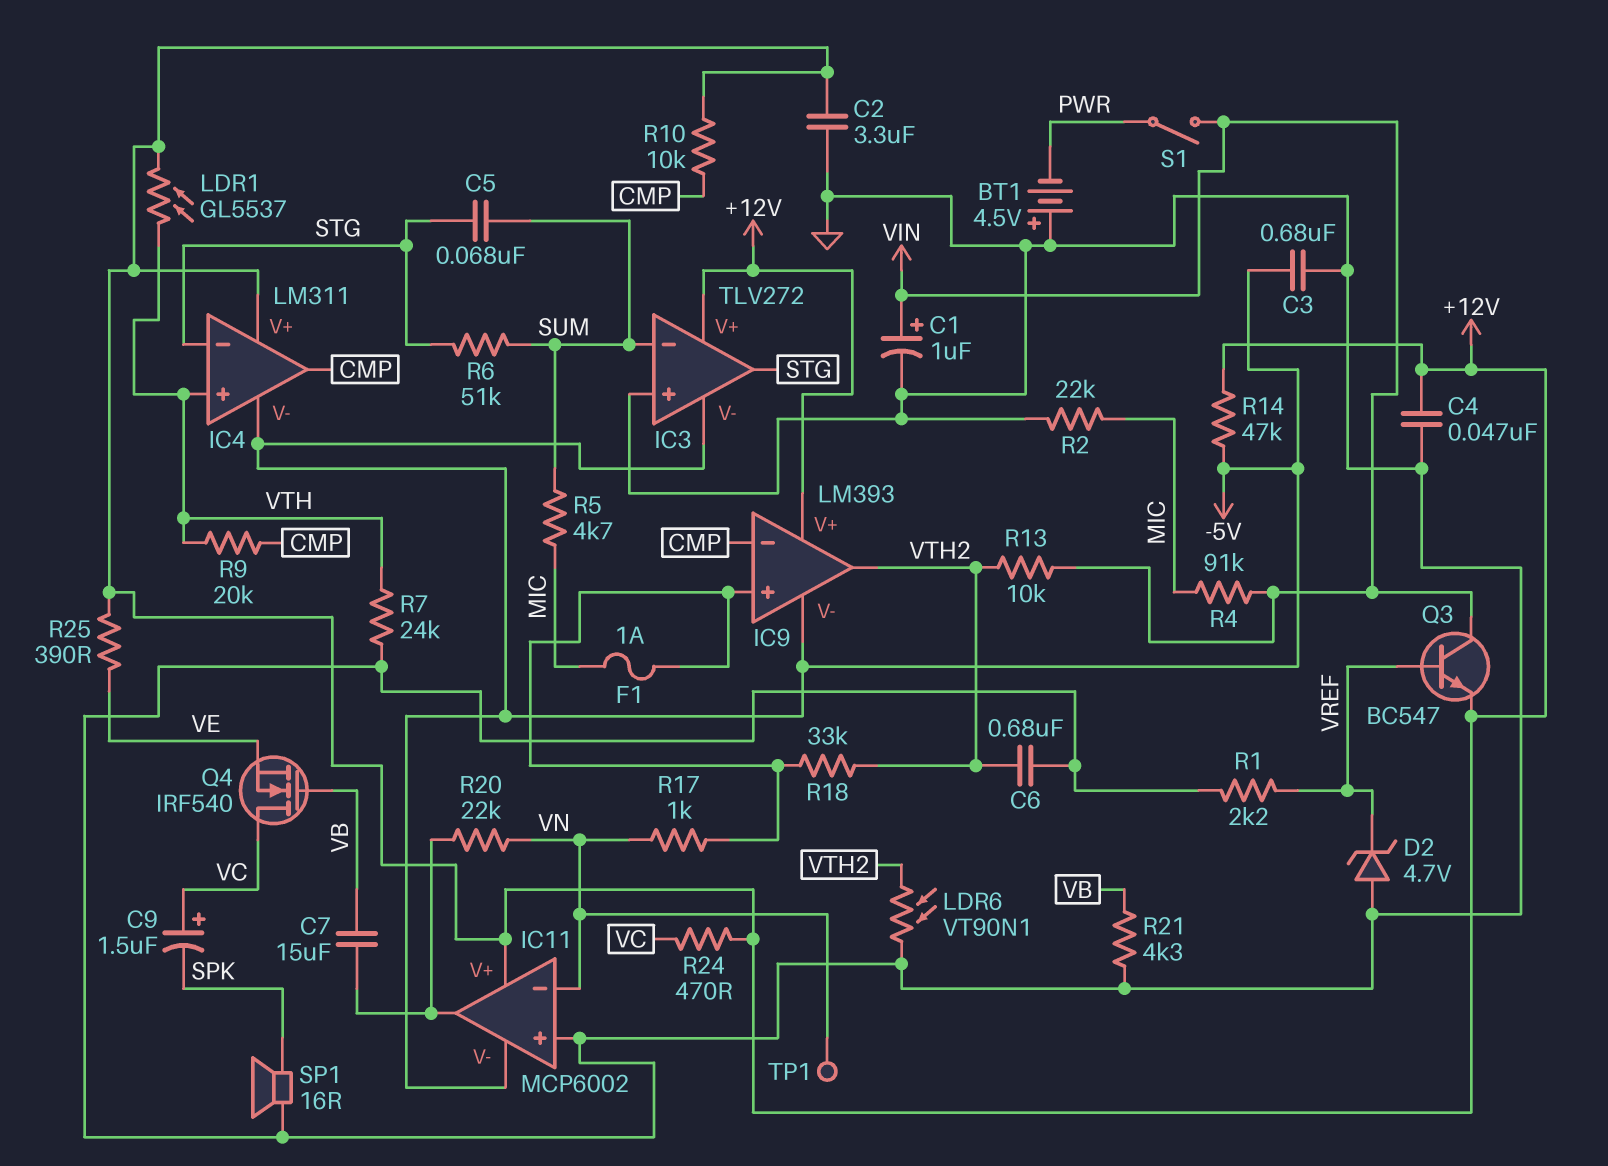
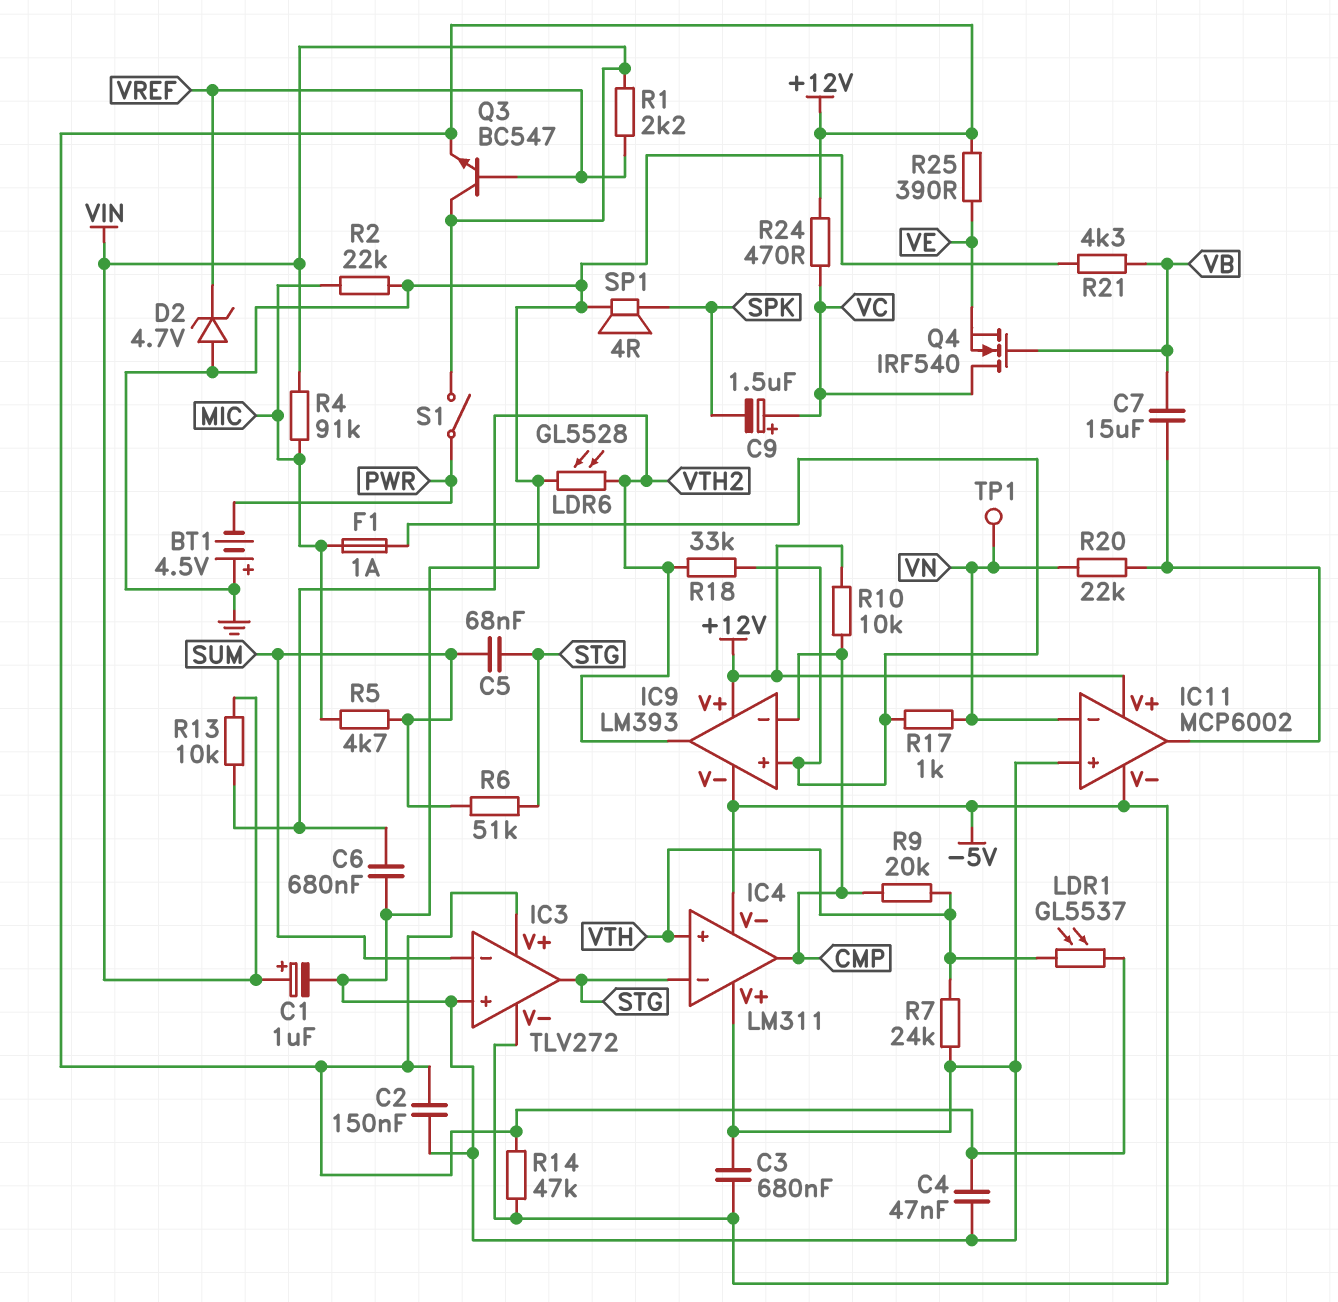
C2: 3.3uF (+12V, GND) -> 150nF (+12V, GND)
IC4 pin V+: +12V -> GND
LDR6: VT90N1 (GND, VTH2) -> GL5528 (GND, VTH2)
R1: 2.2k (GND, VREF) -> 2.2k (VIN, VREF)
SP1: speaker 16R (GND, SPK) -> speaker 4R (GND, SPK)

